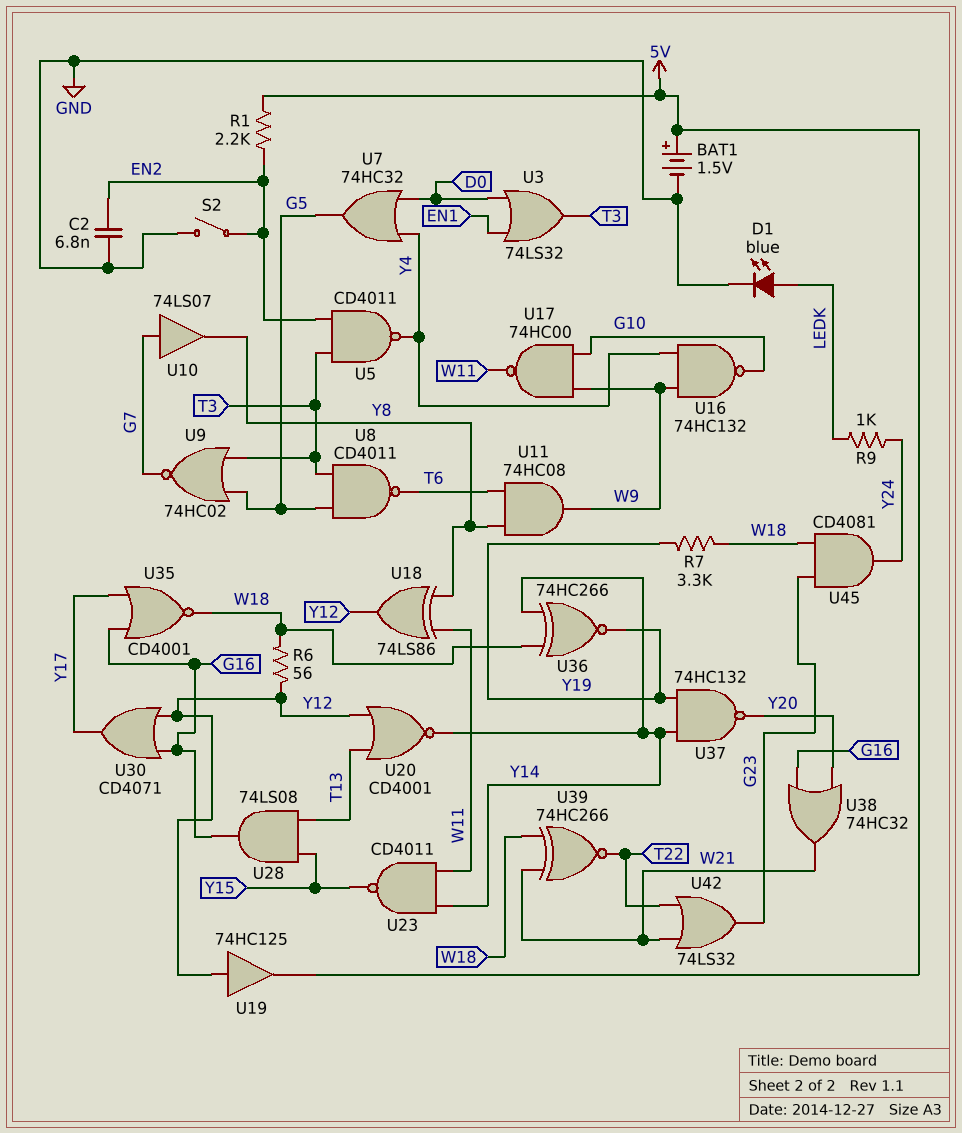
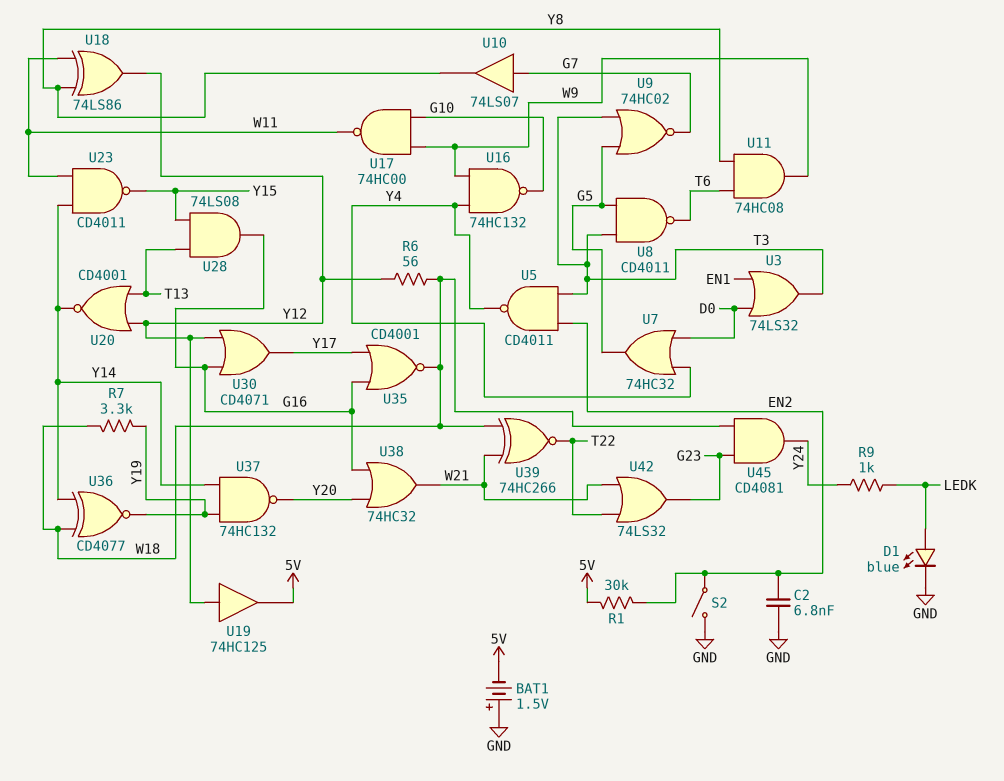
BAT1: 1.5V (plus 5V, minus GND) -> 1.5V (plus GND, minus 5V)
R1: 2.2k (5V, EN2) -> 30k (5V, EN2)
U36: XNOR 74HC266 (in W18, in Y14, out Y19) -> XNOR CD4077 (in W18, in Y14, out Y19)

